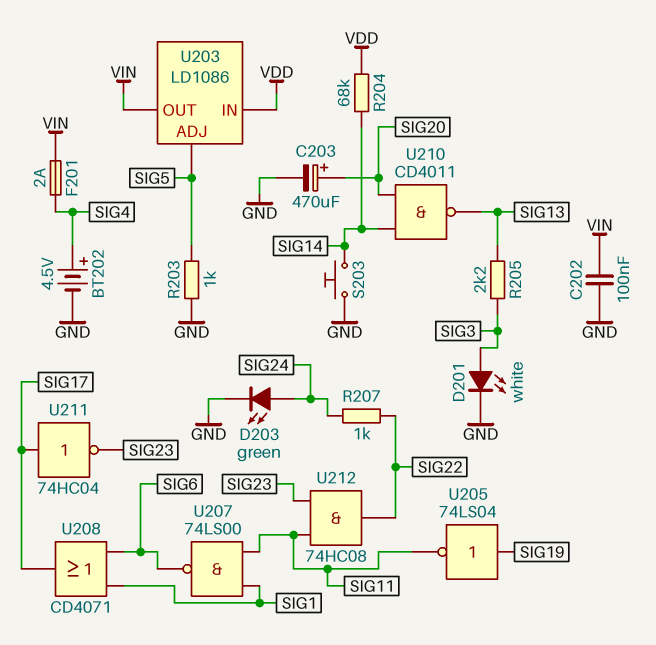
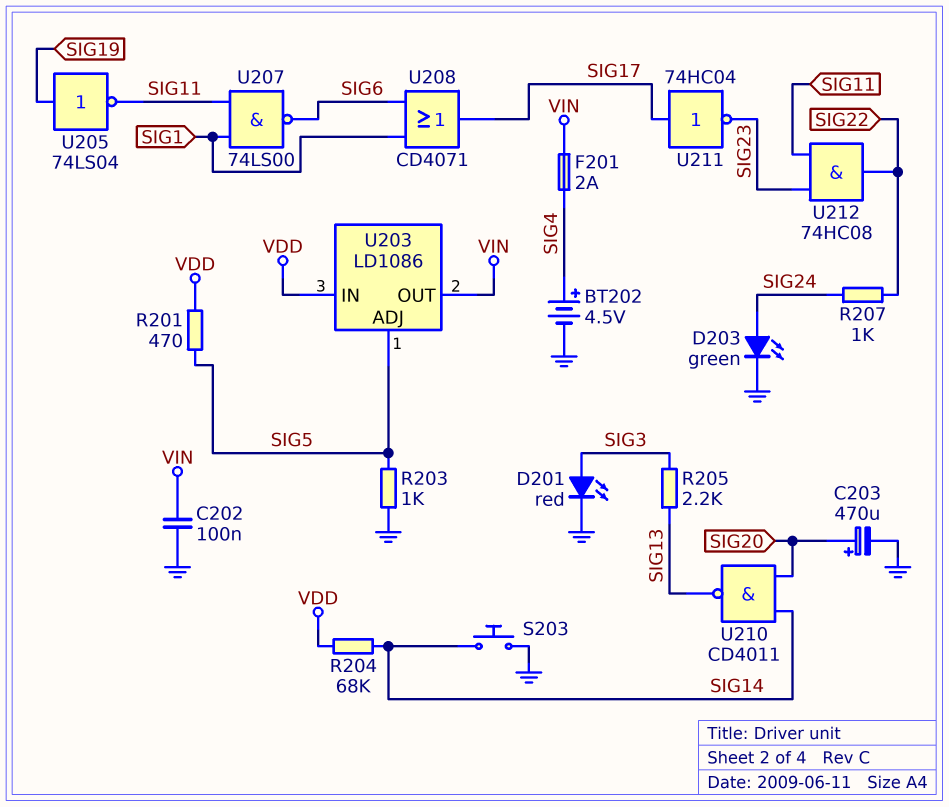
D201: LED white (A SIG3, K GND) -> LED red (A SIG3, K GND)
R201: none -> 470 (SIG5, VDD)

